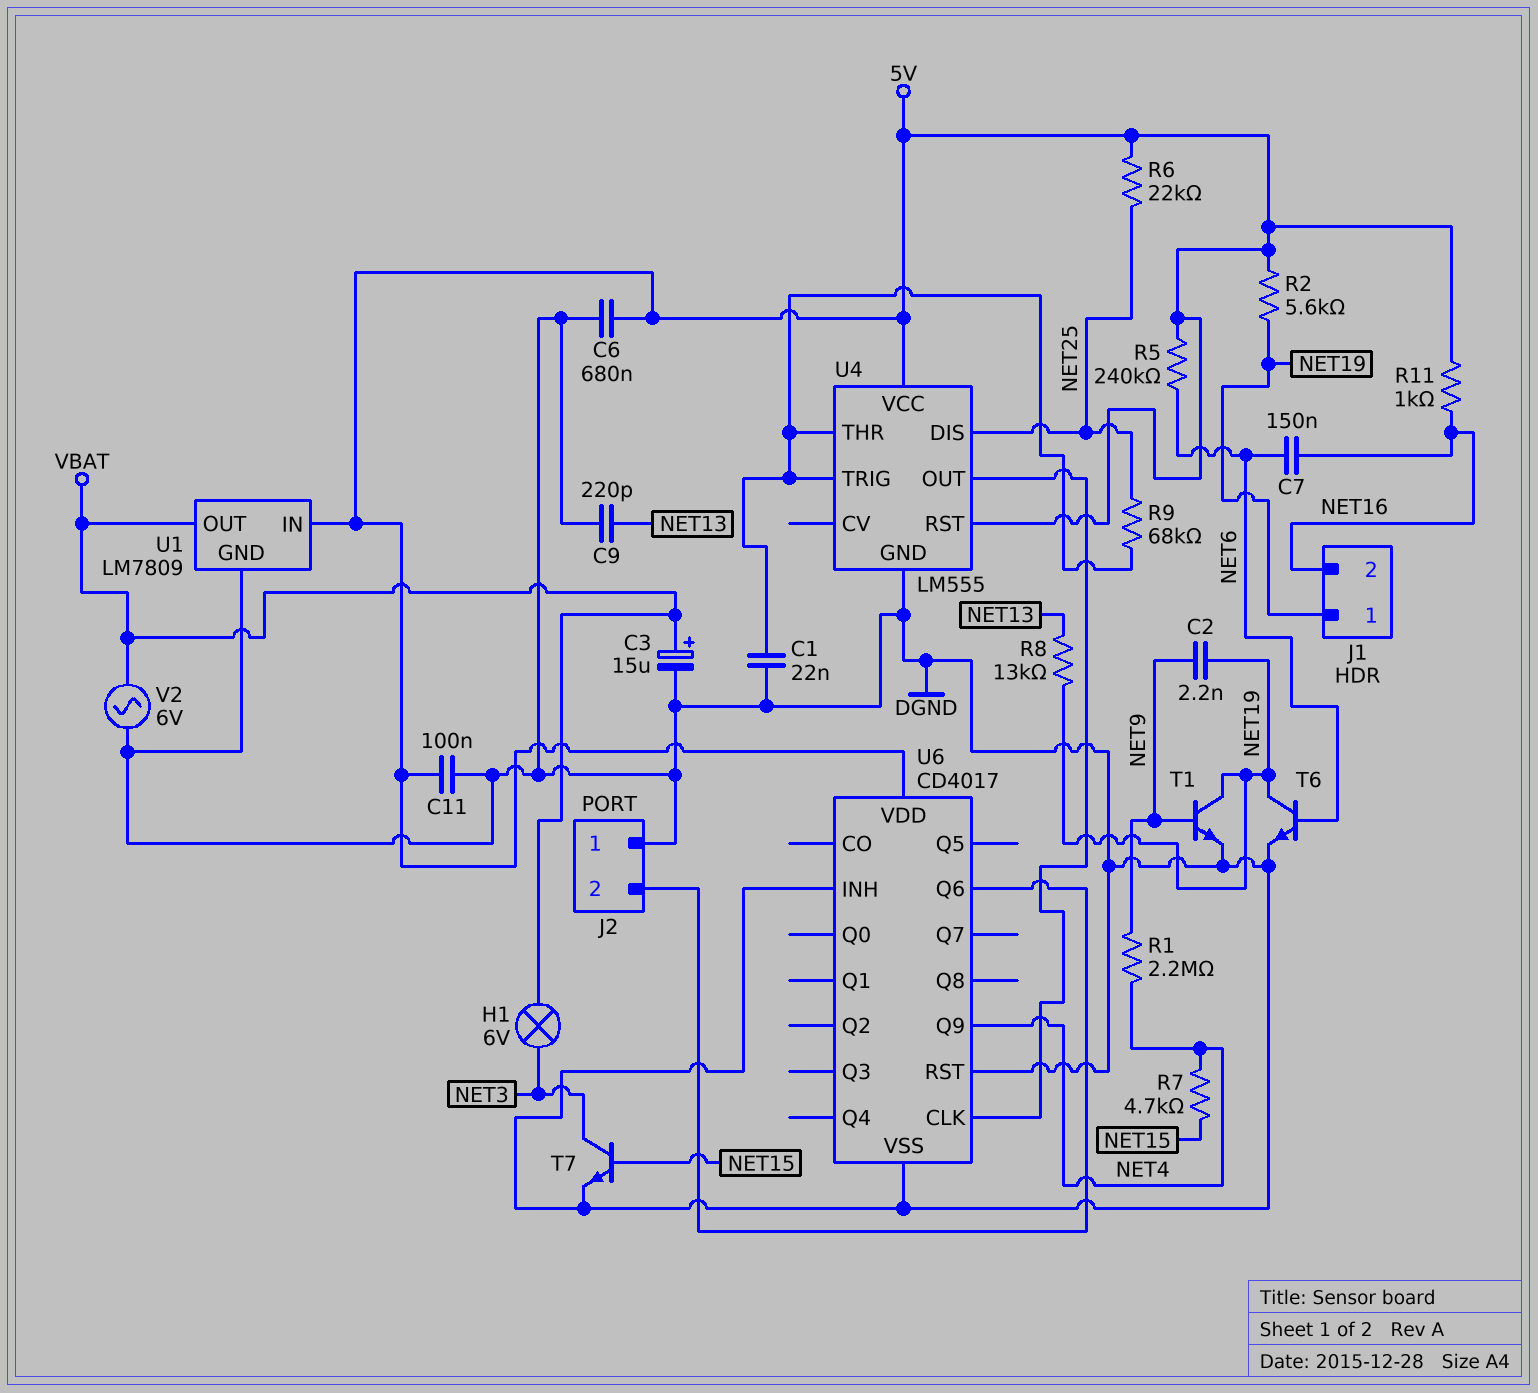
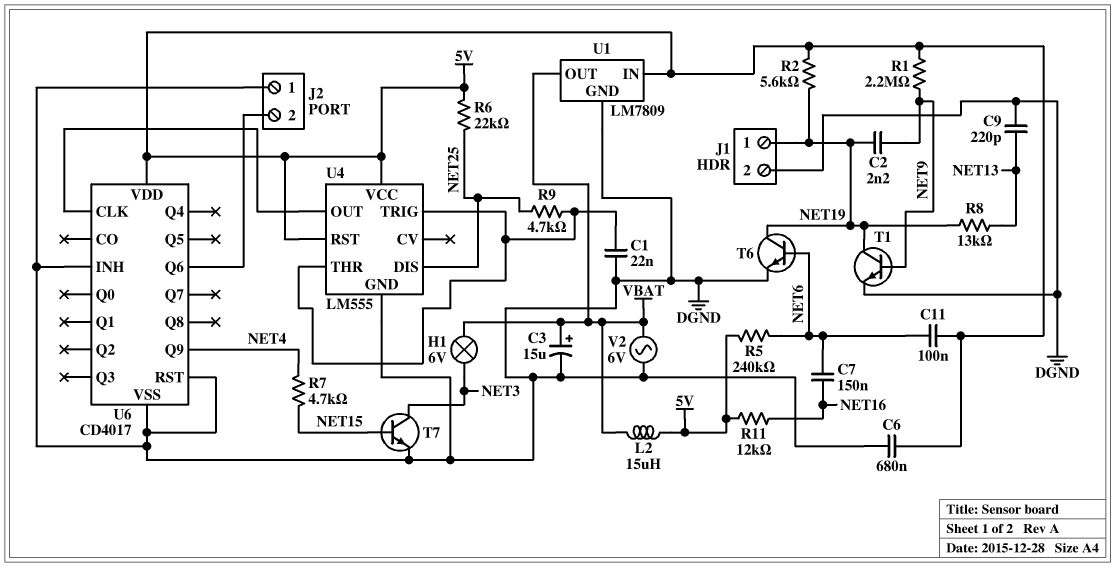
C11: 100nF (5V, DGND) -> 100nF (5V, NET6)
J1 pin 2: NET16 -> DGND
L2: none -> 15uH (5V, VBAT)
R1: 2.2M (NET4, NET9) -> 2.2M (5V, NET9)
R9: 68k (NET25, U4/THR) -> 4.7k (NET25, U4/THR)
R11: 1k (5V, NET16) -> 12k (5V, NET16)

